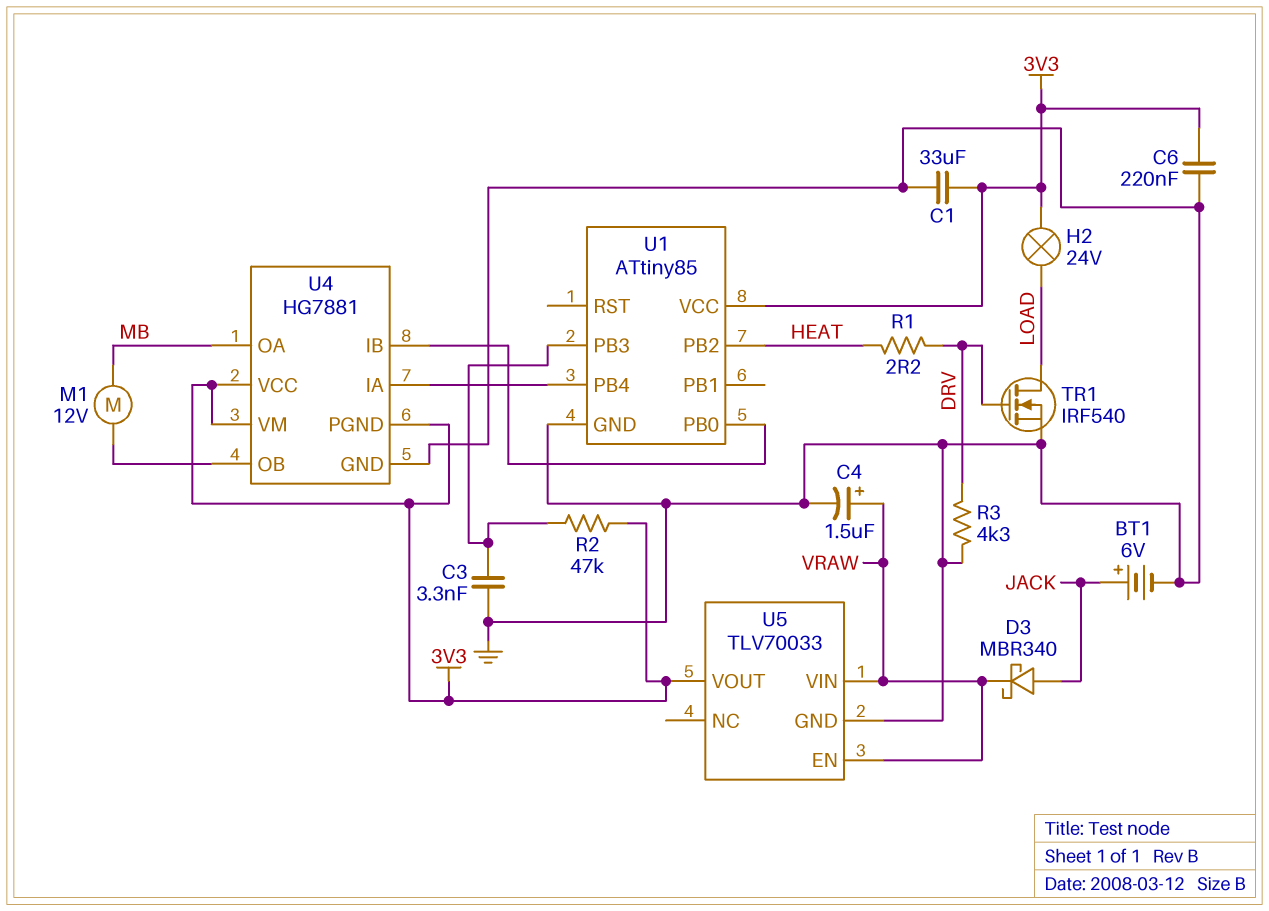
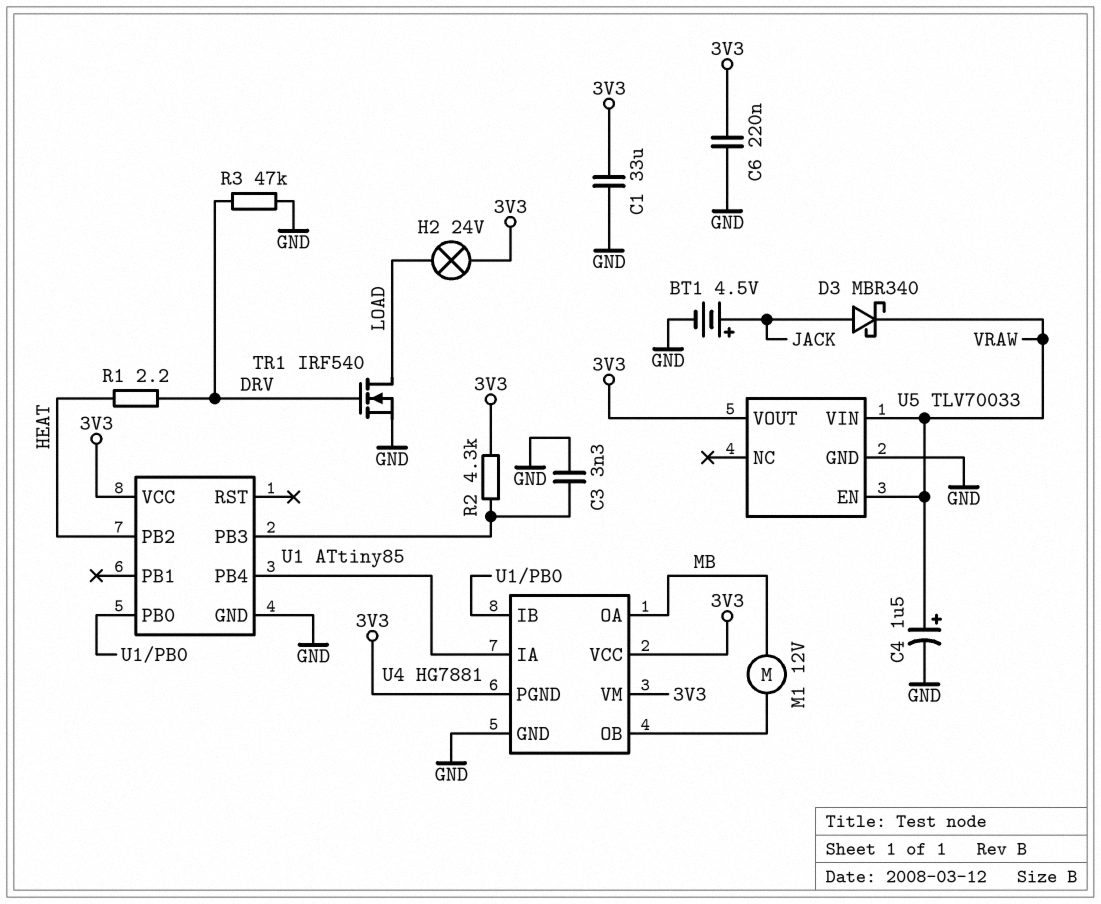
BT1: 6V (plus JACK, minus GND) -> 4.5V (plus JACK, minus GND)
R2: 47k (3V3, U1/PB3) -> 4.3k (3V3, U1/PB3)
R3: 4.3k (DRV, GND) -> 47k (DRV, GND)

